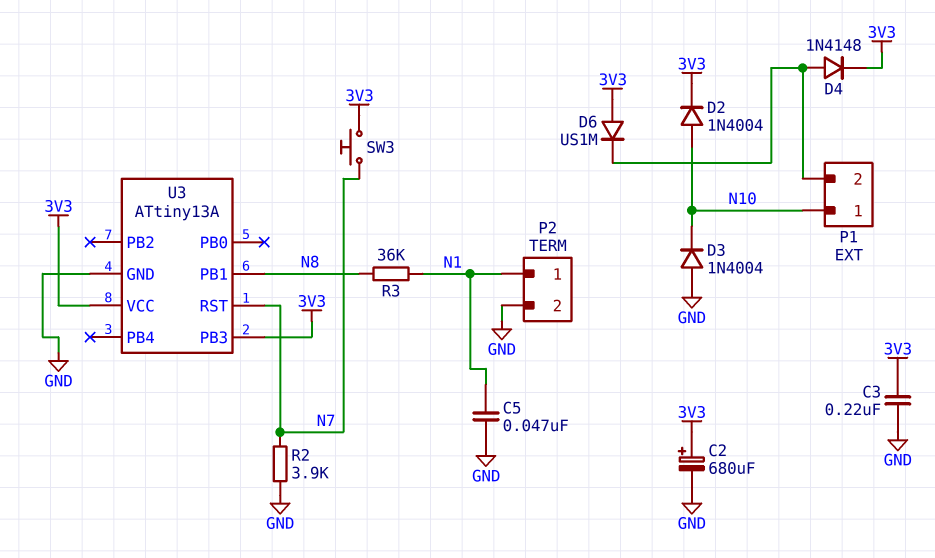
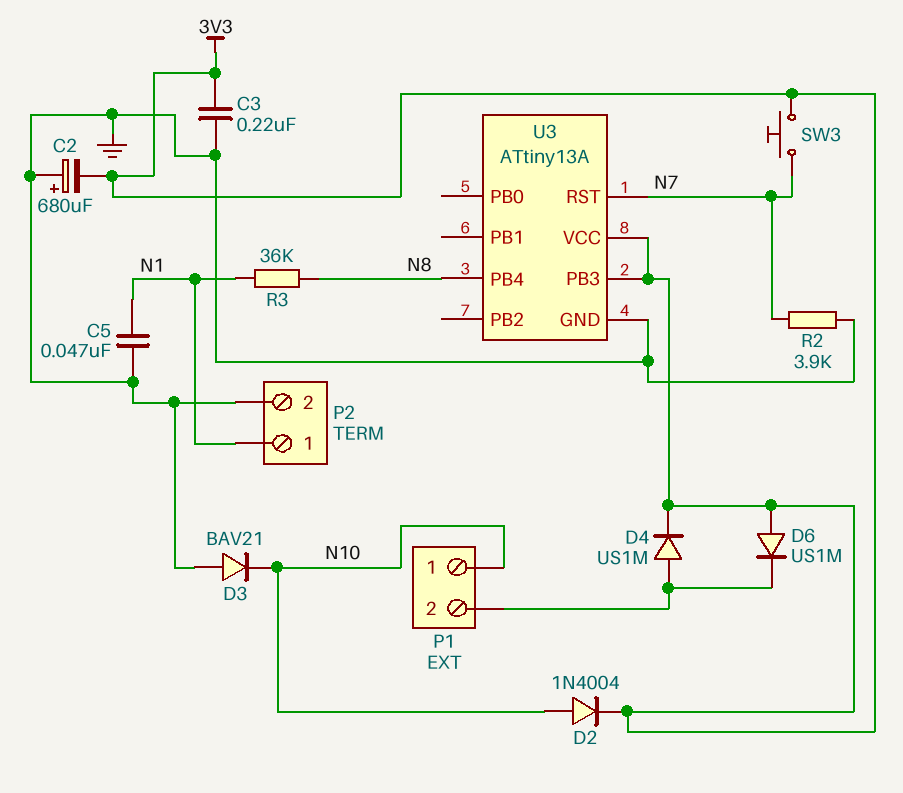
C2: 680uF (plus 3V3, minus GND) -> 680uF (plus GND, minus 3V3)
D3: diode 1N4004 (A GND, K N10) -> diode BAV21 (A GND, K N10)
D4: diode 1N4148 (A P1/2, K 3V3) -> diode US1M (A P1/2, K 3V3)
U3 pin PB1: N8 -> none
U3 pin PB4: none -> N8

